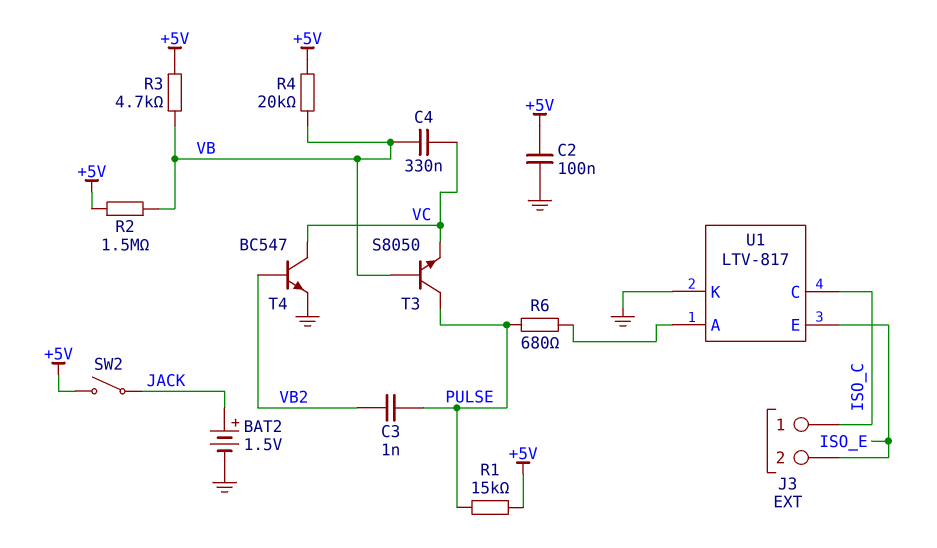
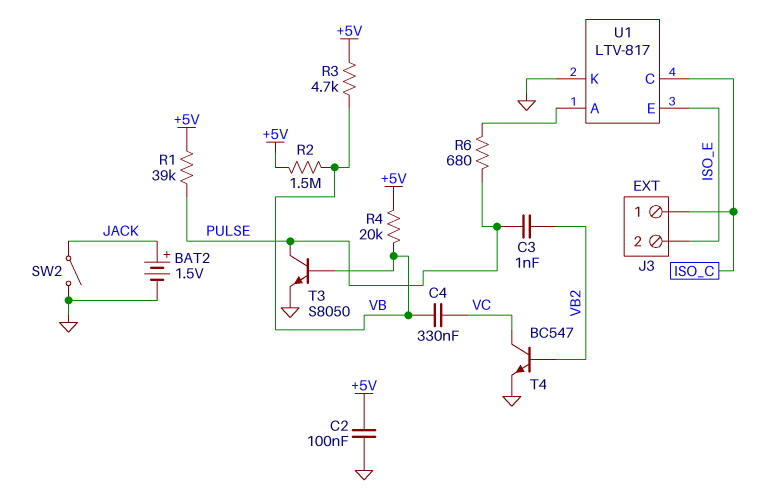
R1: 15k (+5V, PULSE) -> 39k (+5V, PULSE)
SW2: switch (+5V, JACK) -> switch (GND, JACK)
T3: NPN S8050 (B VB, C PULSE, E VC) -> NPN S8050 (B VB, C PULSE, E GND)

